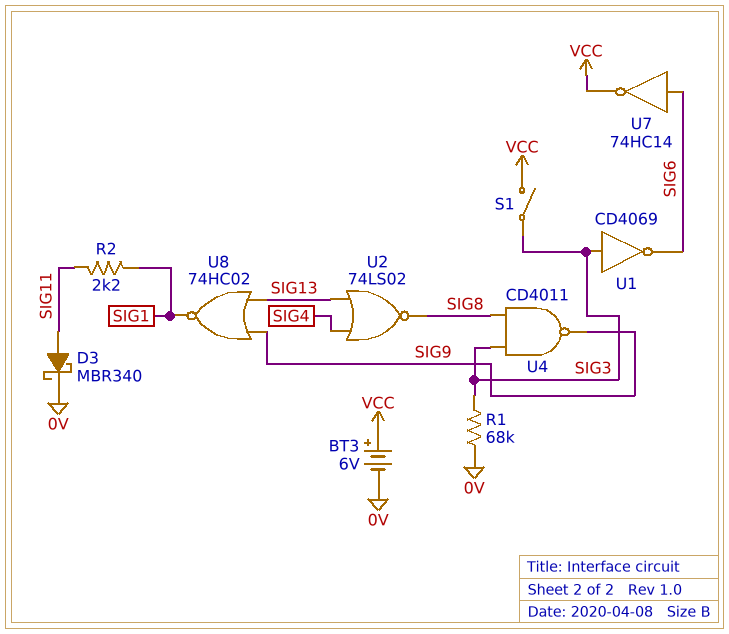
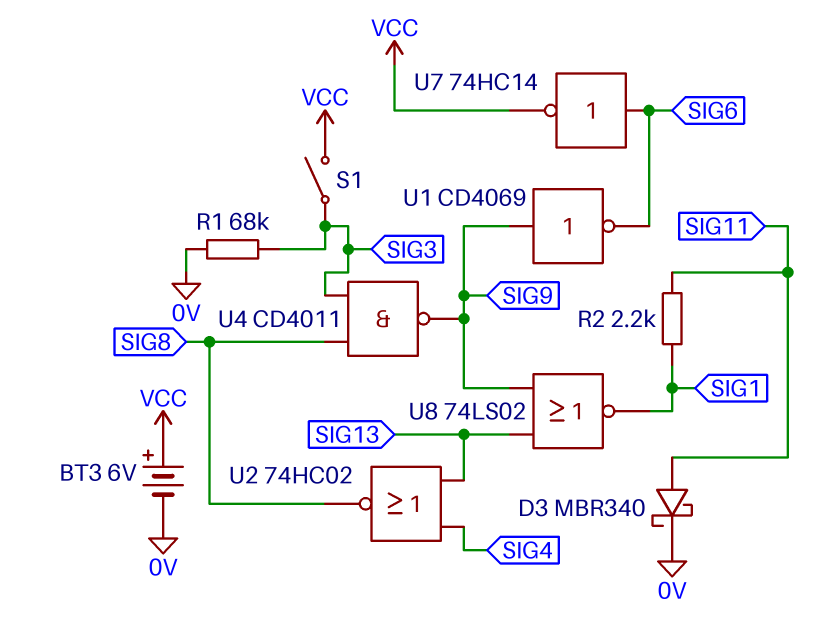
U1: NOT CD4069 (in SIG3, out SIG6) -> NOT CD4069 (in SIG9, out SIG6)
U2: NOR 74LS02 (in SIG4, in SIG13, out SIG8) -> NOR 74HC02 (in SIG4, in SIG13, out SIG8)
U8: NOR 74HC02 (in SIG9, in SIG13, out SIG1) -> NOR 74LS02 (in SIG9, in SIG13, out SIG1)

